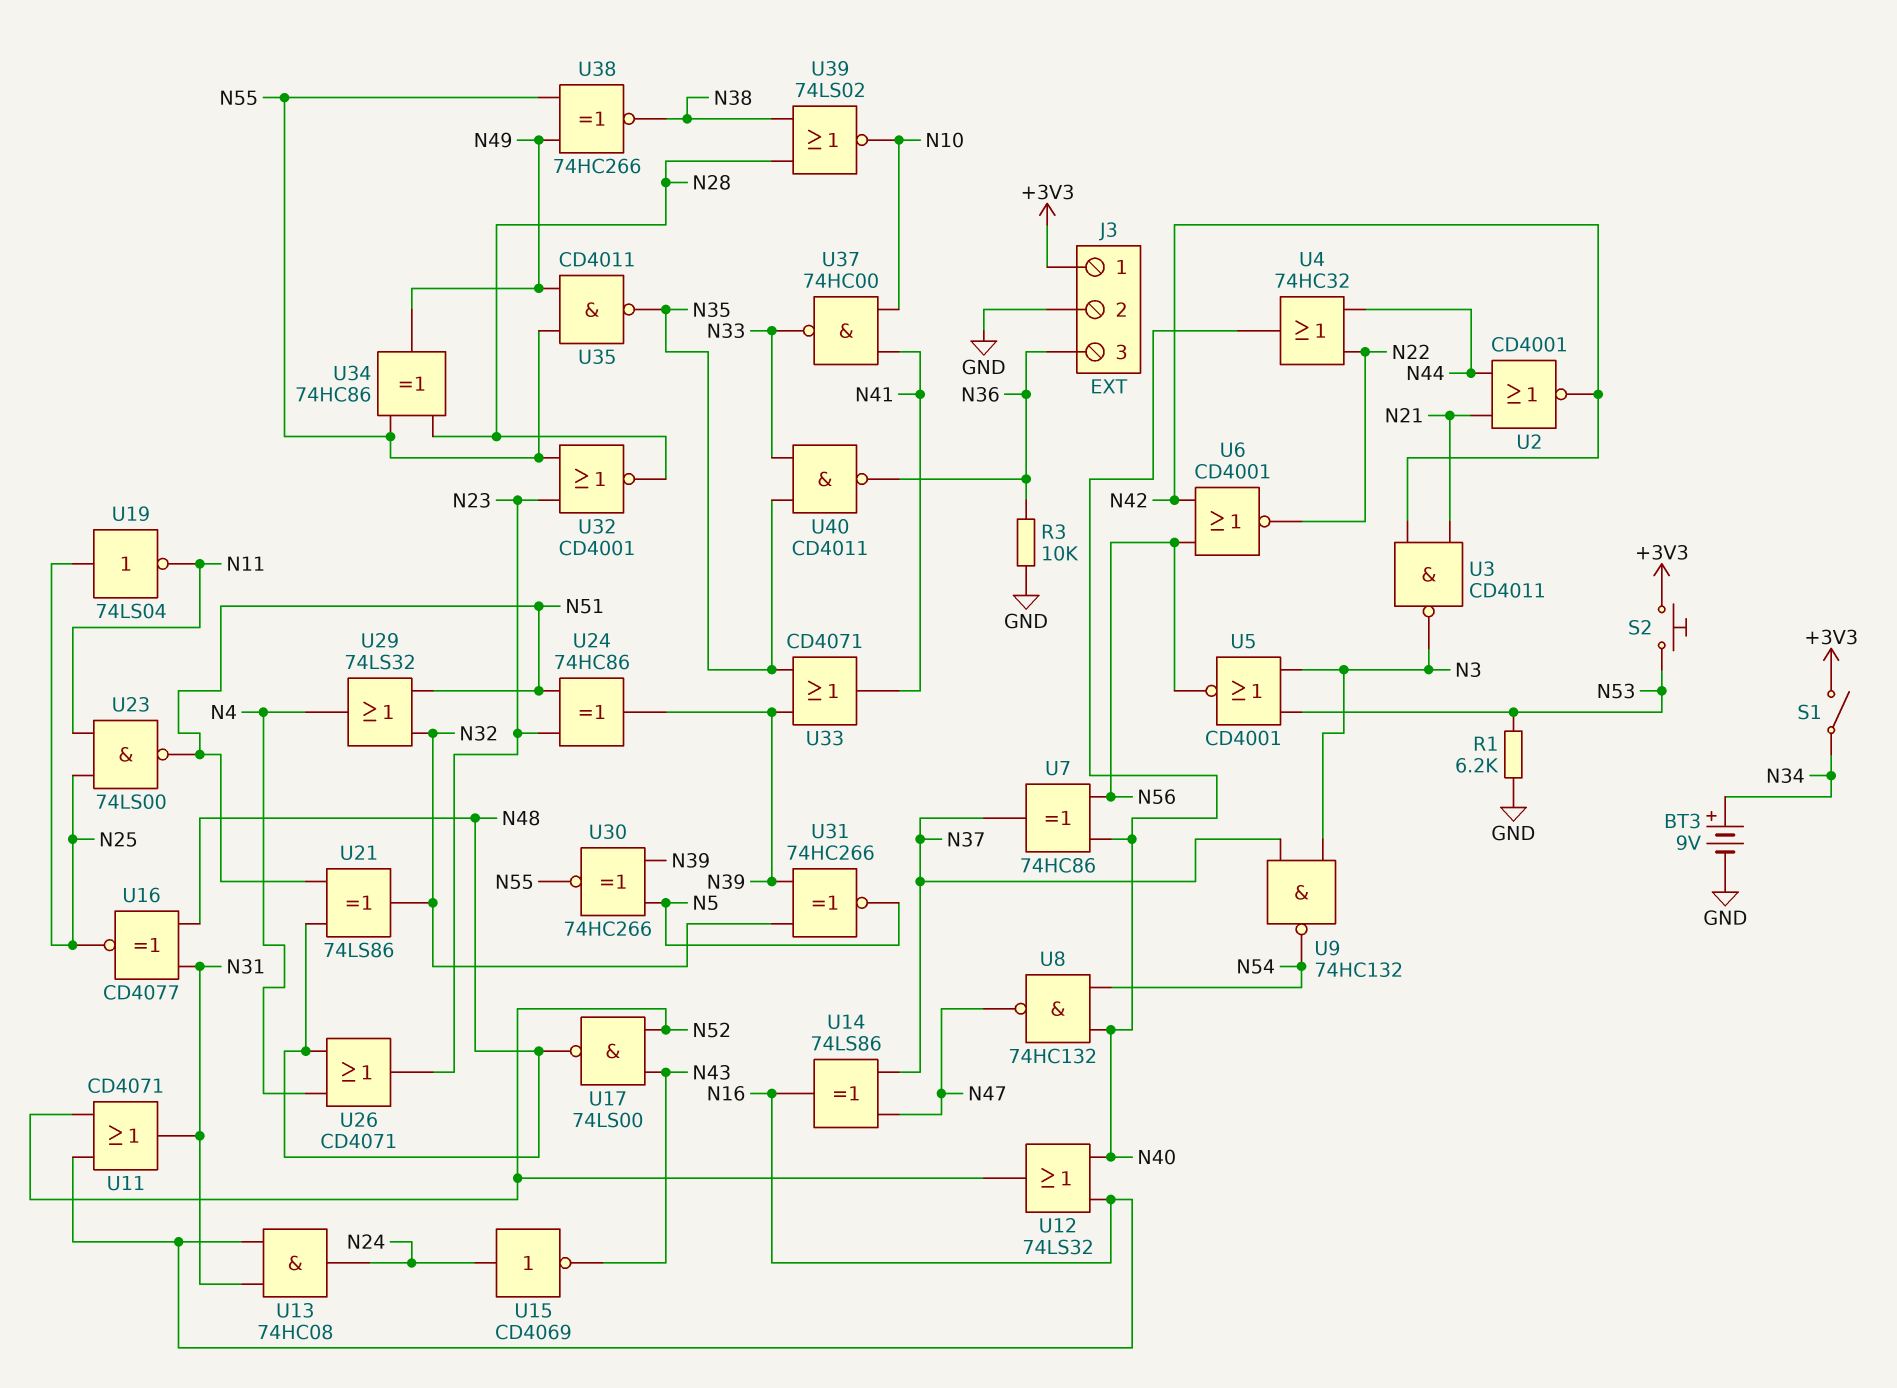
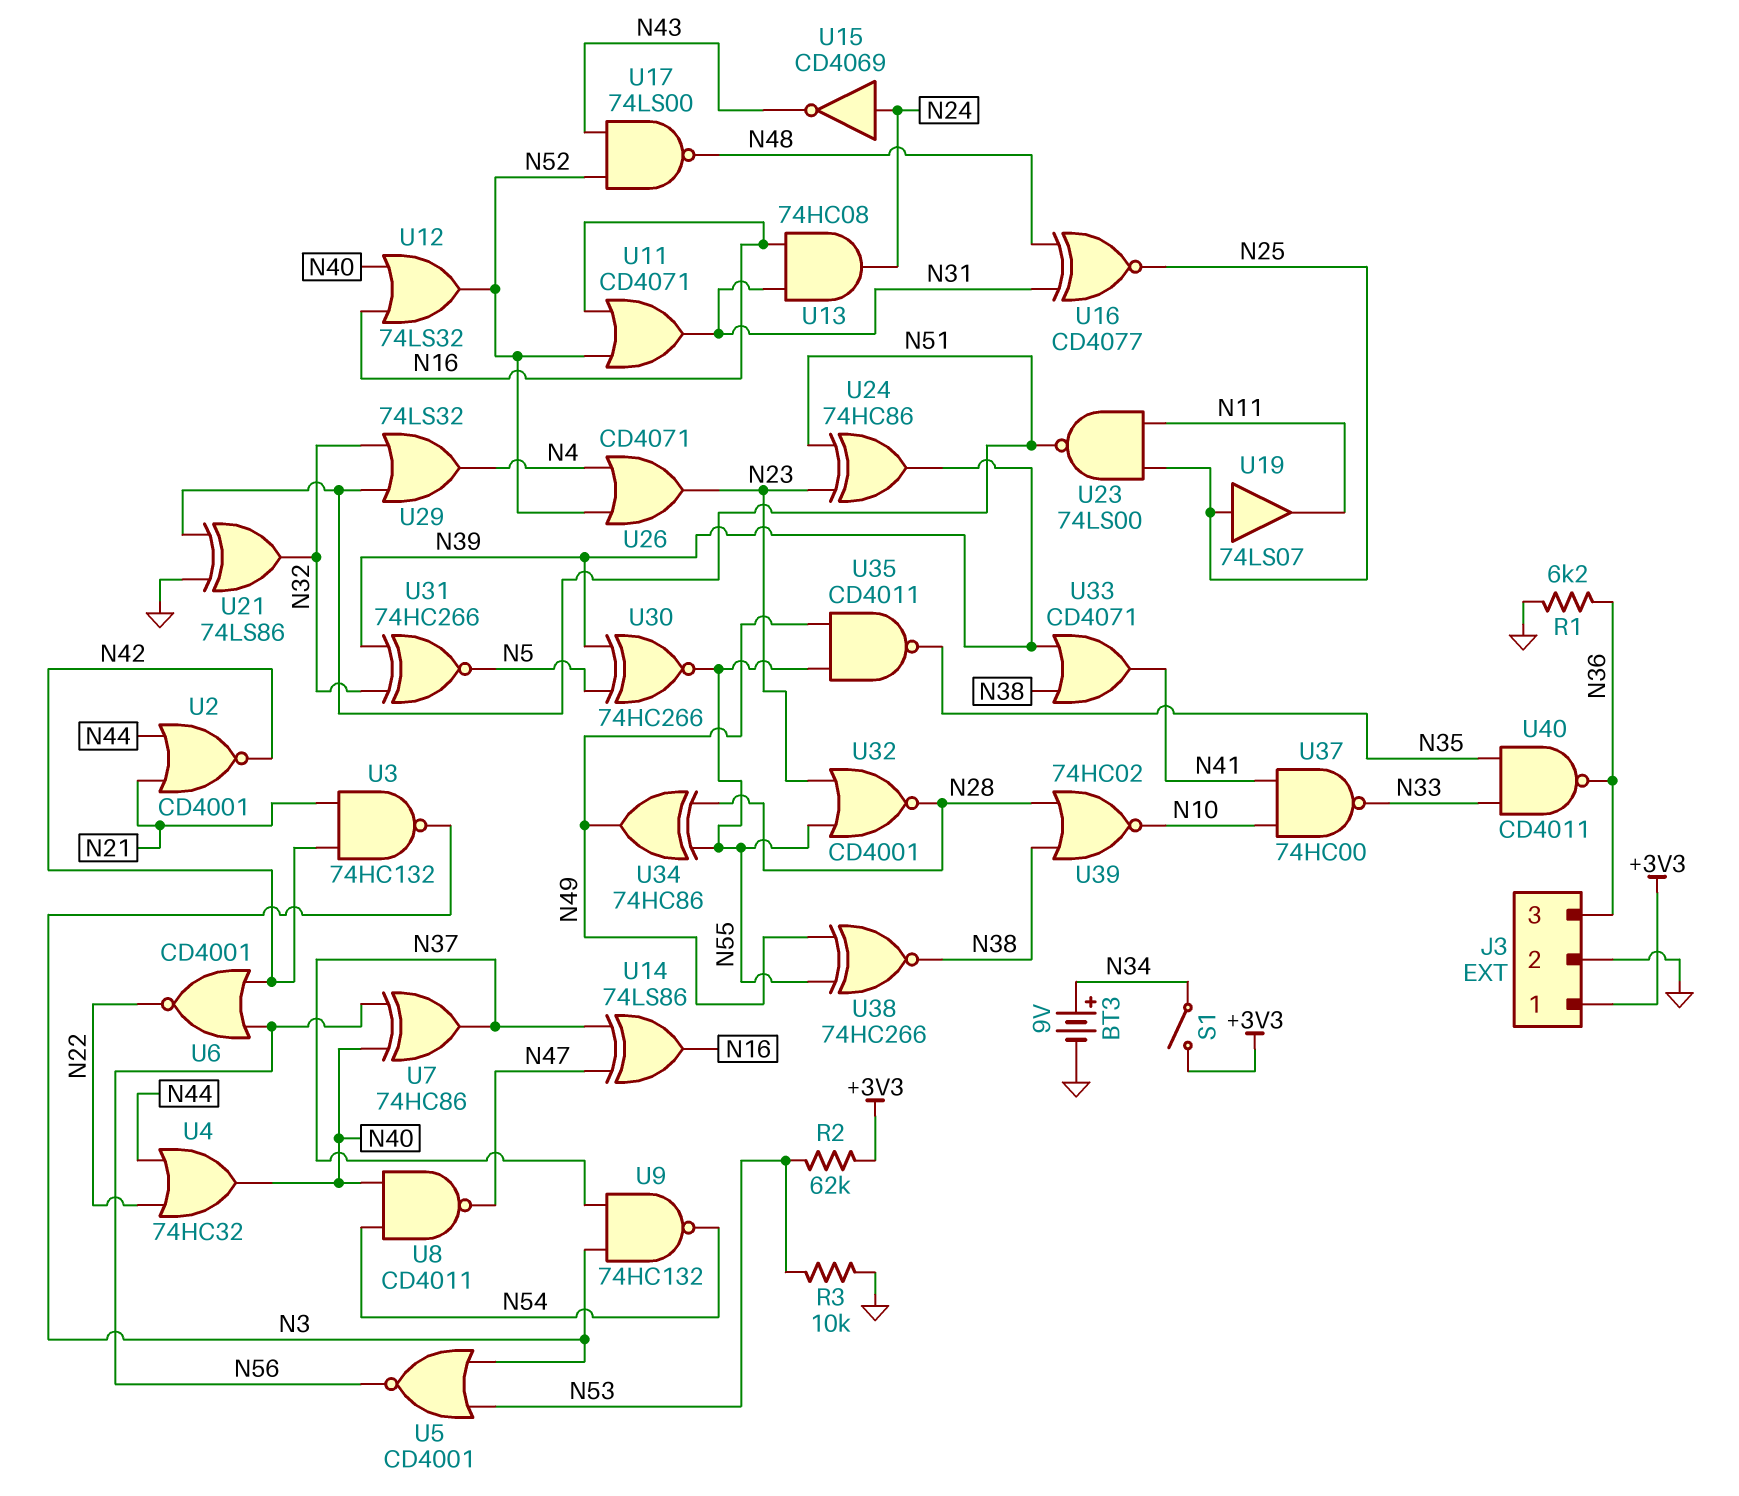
R1: 6.2k (GND, N53) -> 6.2k (GND, N36)
R2: none -> 62k (+3V3, N53)
R3: 10k (GND, N36) -> 10k (GND, N53)
S2: button (+3V3, N53) -> none
U3: NAND CD4011 (in N21, in N42, out N3) -> NAND 74HC132 (in N21, in N42, out N3)
U8: NAND 74HC132 (in N40, in N54, out N47) -> NAND CD4011 (in N40, in N54, out N47)
U19: NOT 74LS04 (in N25, out N11) -> buffer 74LS07 (in N25, out N11)
U21: XOR 74LS86 (in N48, in N51, out N32) -> XOR 74LS86 (in GND, in N51, out N32)
U26: OR CD4071 (in N4, in N48, out N23) -> OR CD4071 (in N4, in N52, out N23)
U33: OR CD4071 (in N35, in N39, out N41) -> OR CD4071 (in N38, in N39, out N41)
U39: NOR 74LS02 (in N28, in N38, out N10) -> NOR 74HC02 (in N28, in N38, out N10)

